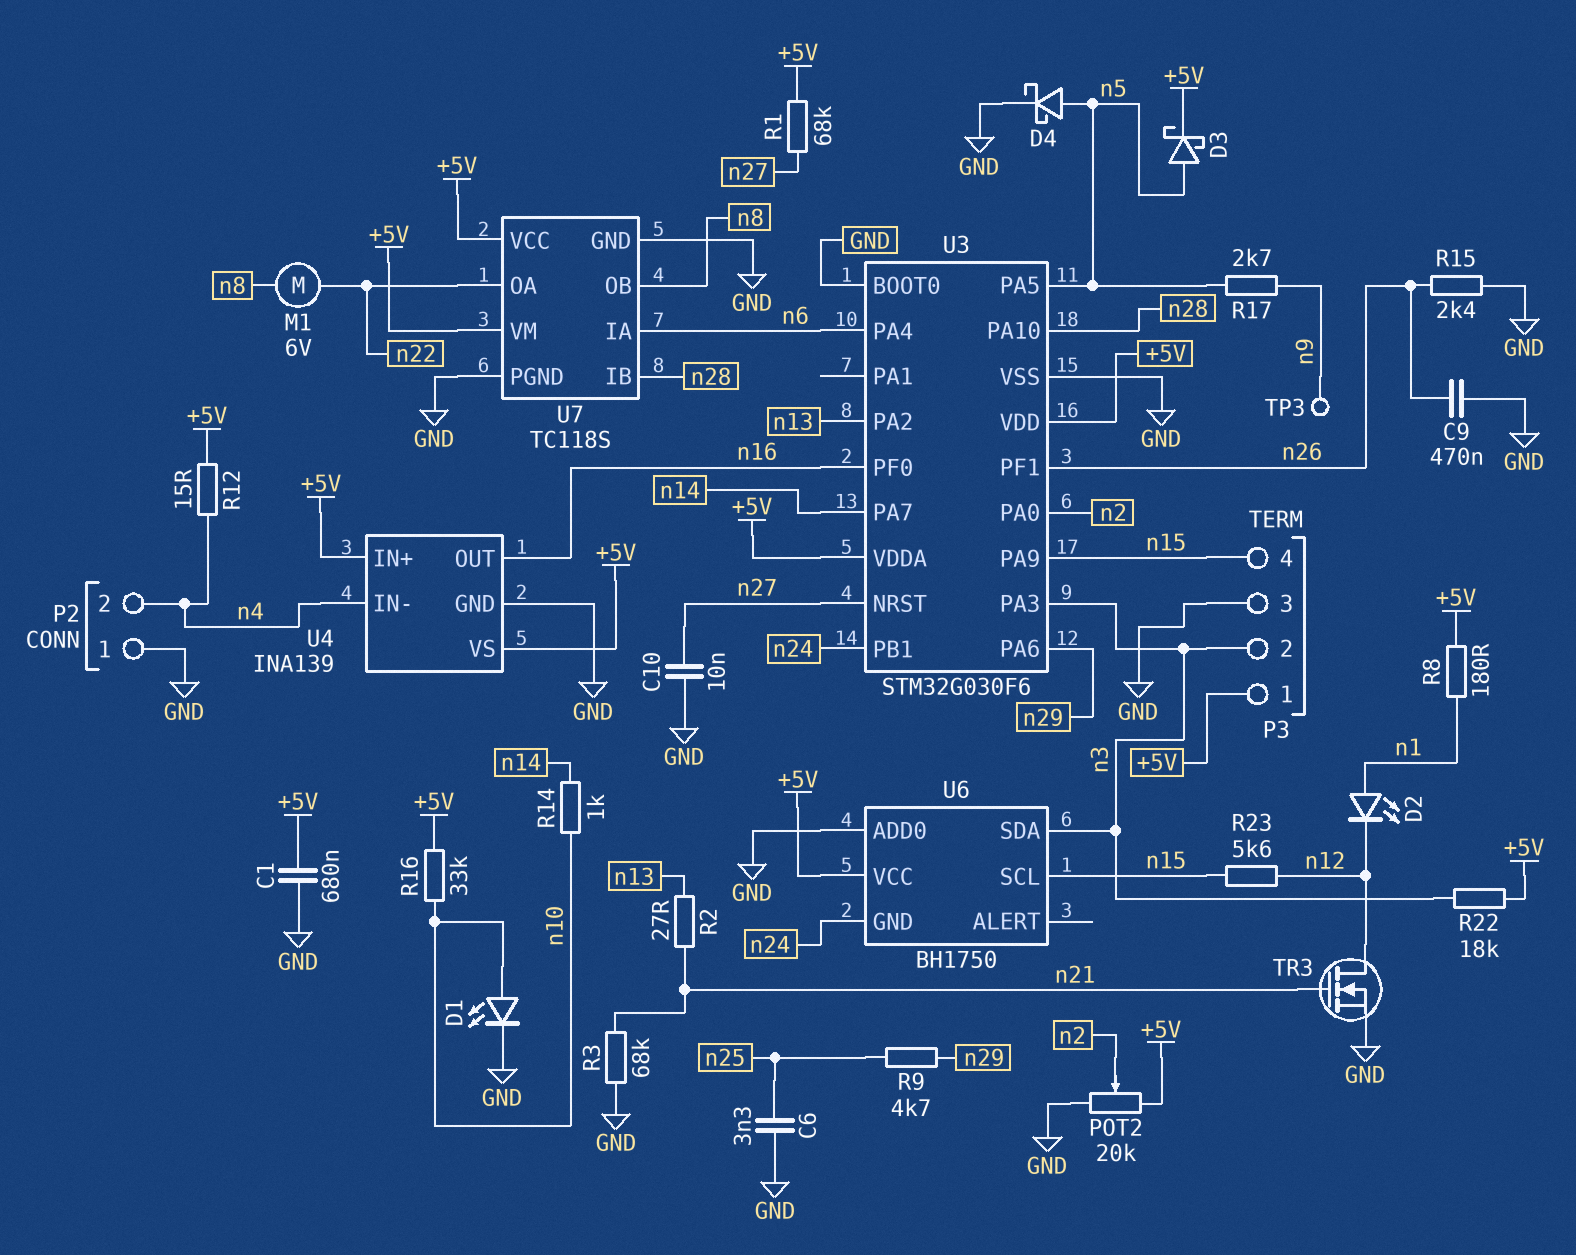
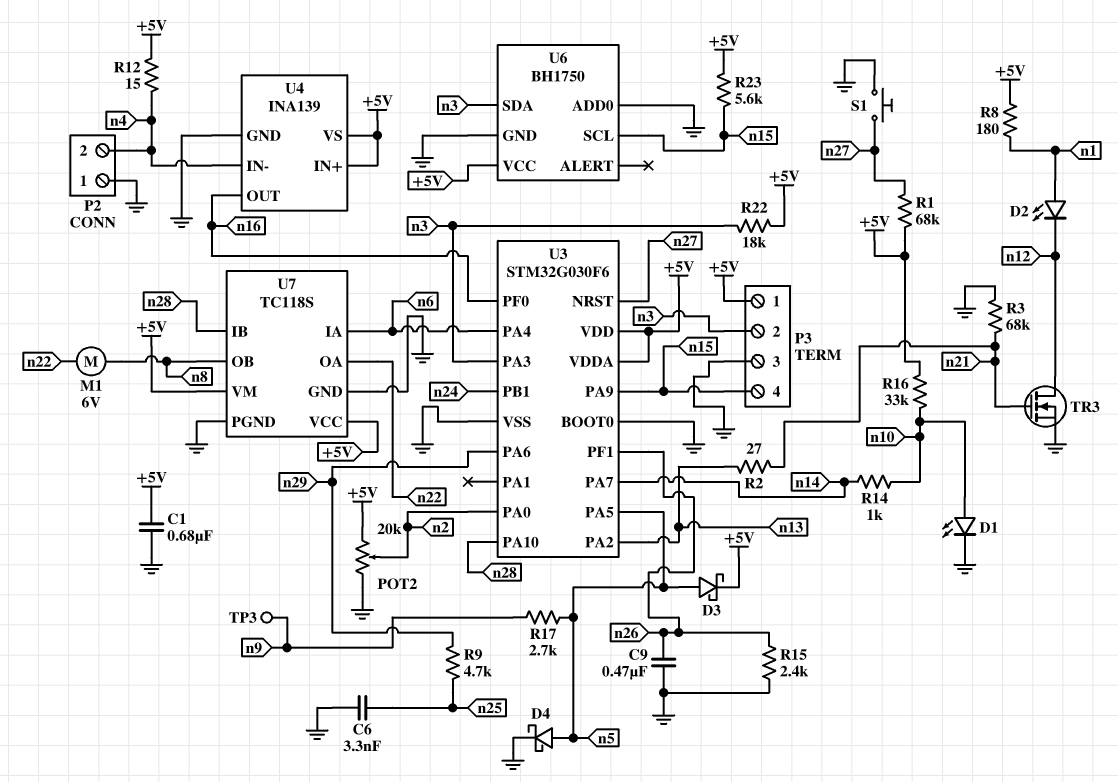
C10: 10nF (GND, n27) -> none
R23: 5.6k (n12, n15) -> 5.6k (+5V, n15)
S1: none -> button (GND, n27)
U6 pin GND: n24 -> GND

